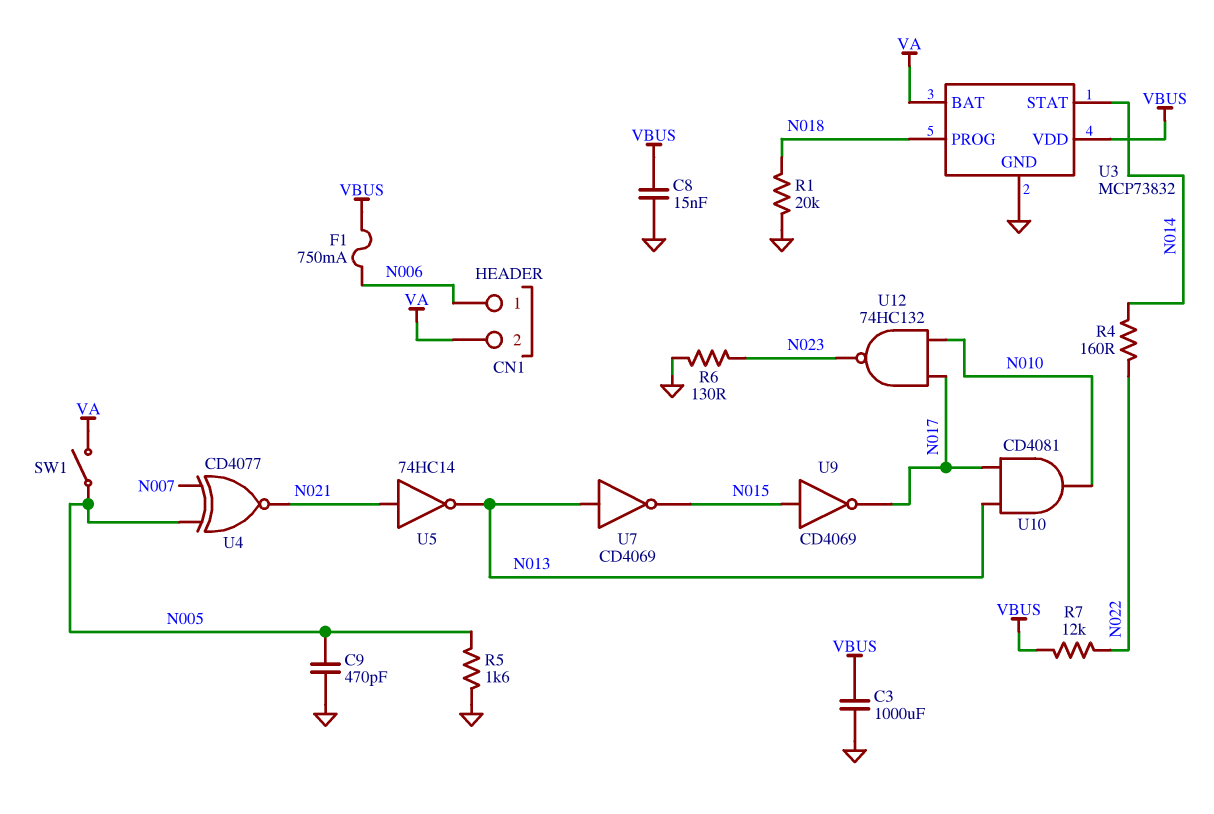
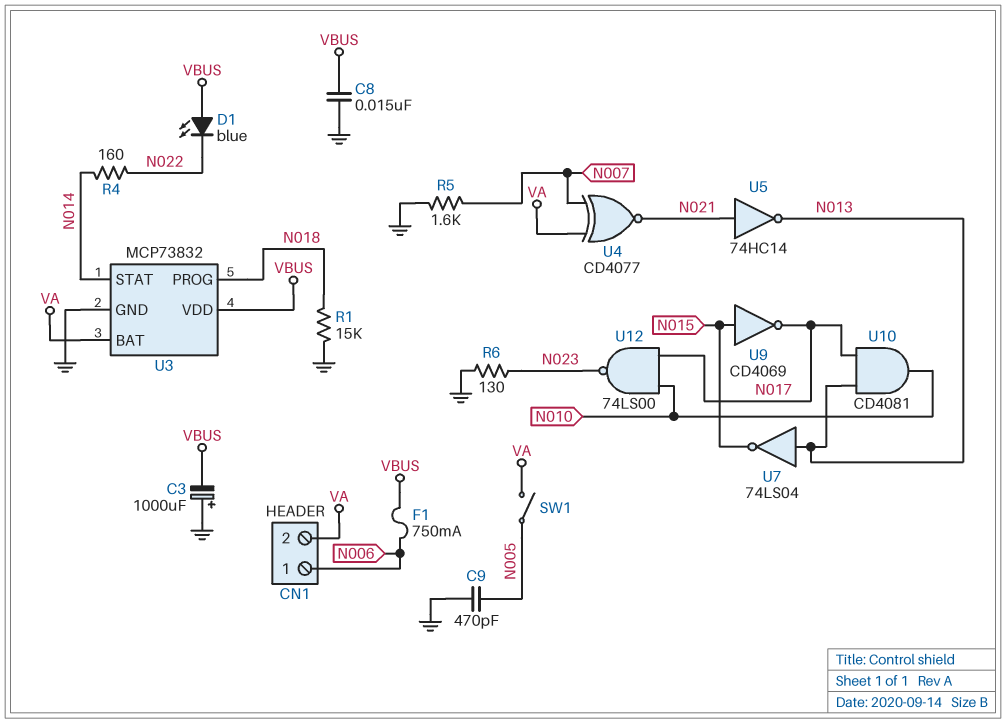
C3: 1000uF (GND, VBUS) -> 1000uF (plus GND, minus VBUS)
D1: none -> LED blue (A VBUS, K N022)
R1: 20k (GND, N018) -> 15k (GND, N018)
R5: 1.6k (GND, N005) -> 1.6k (GND, N007)
R7: 12k (N022, VBUS) -> none
U4: XNOR CD4077 (in N005, in N007, out N021) -> XNOR CD4077 (in N007, in VA, out N021)
U7: NOT CD4069 (in N013, out N015) -> NOT 74LS04 (in N013, out N015)
U12: NAND 74HC132 (in N010, in N017, out N023) -> NAND 74LS00 (in N010, in N017, out N023)

